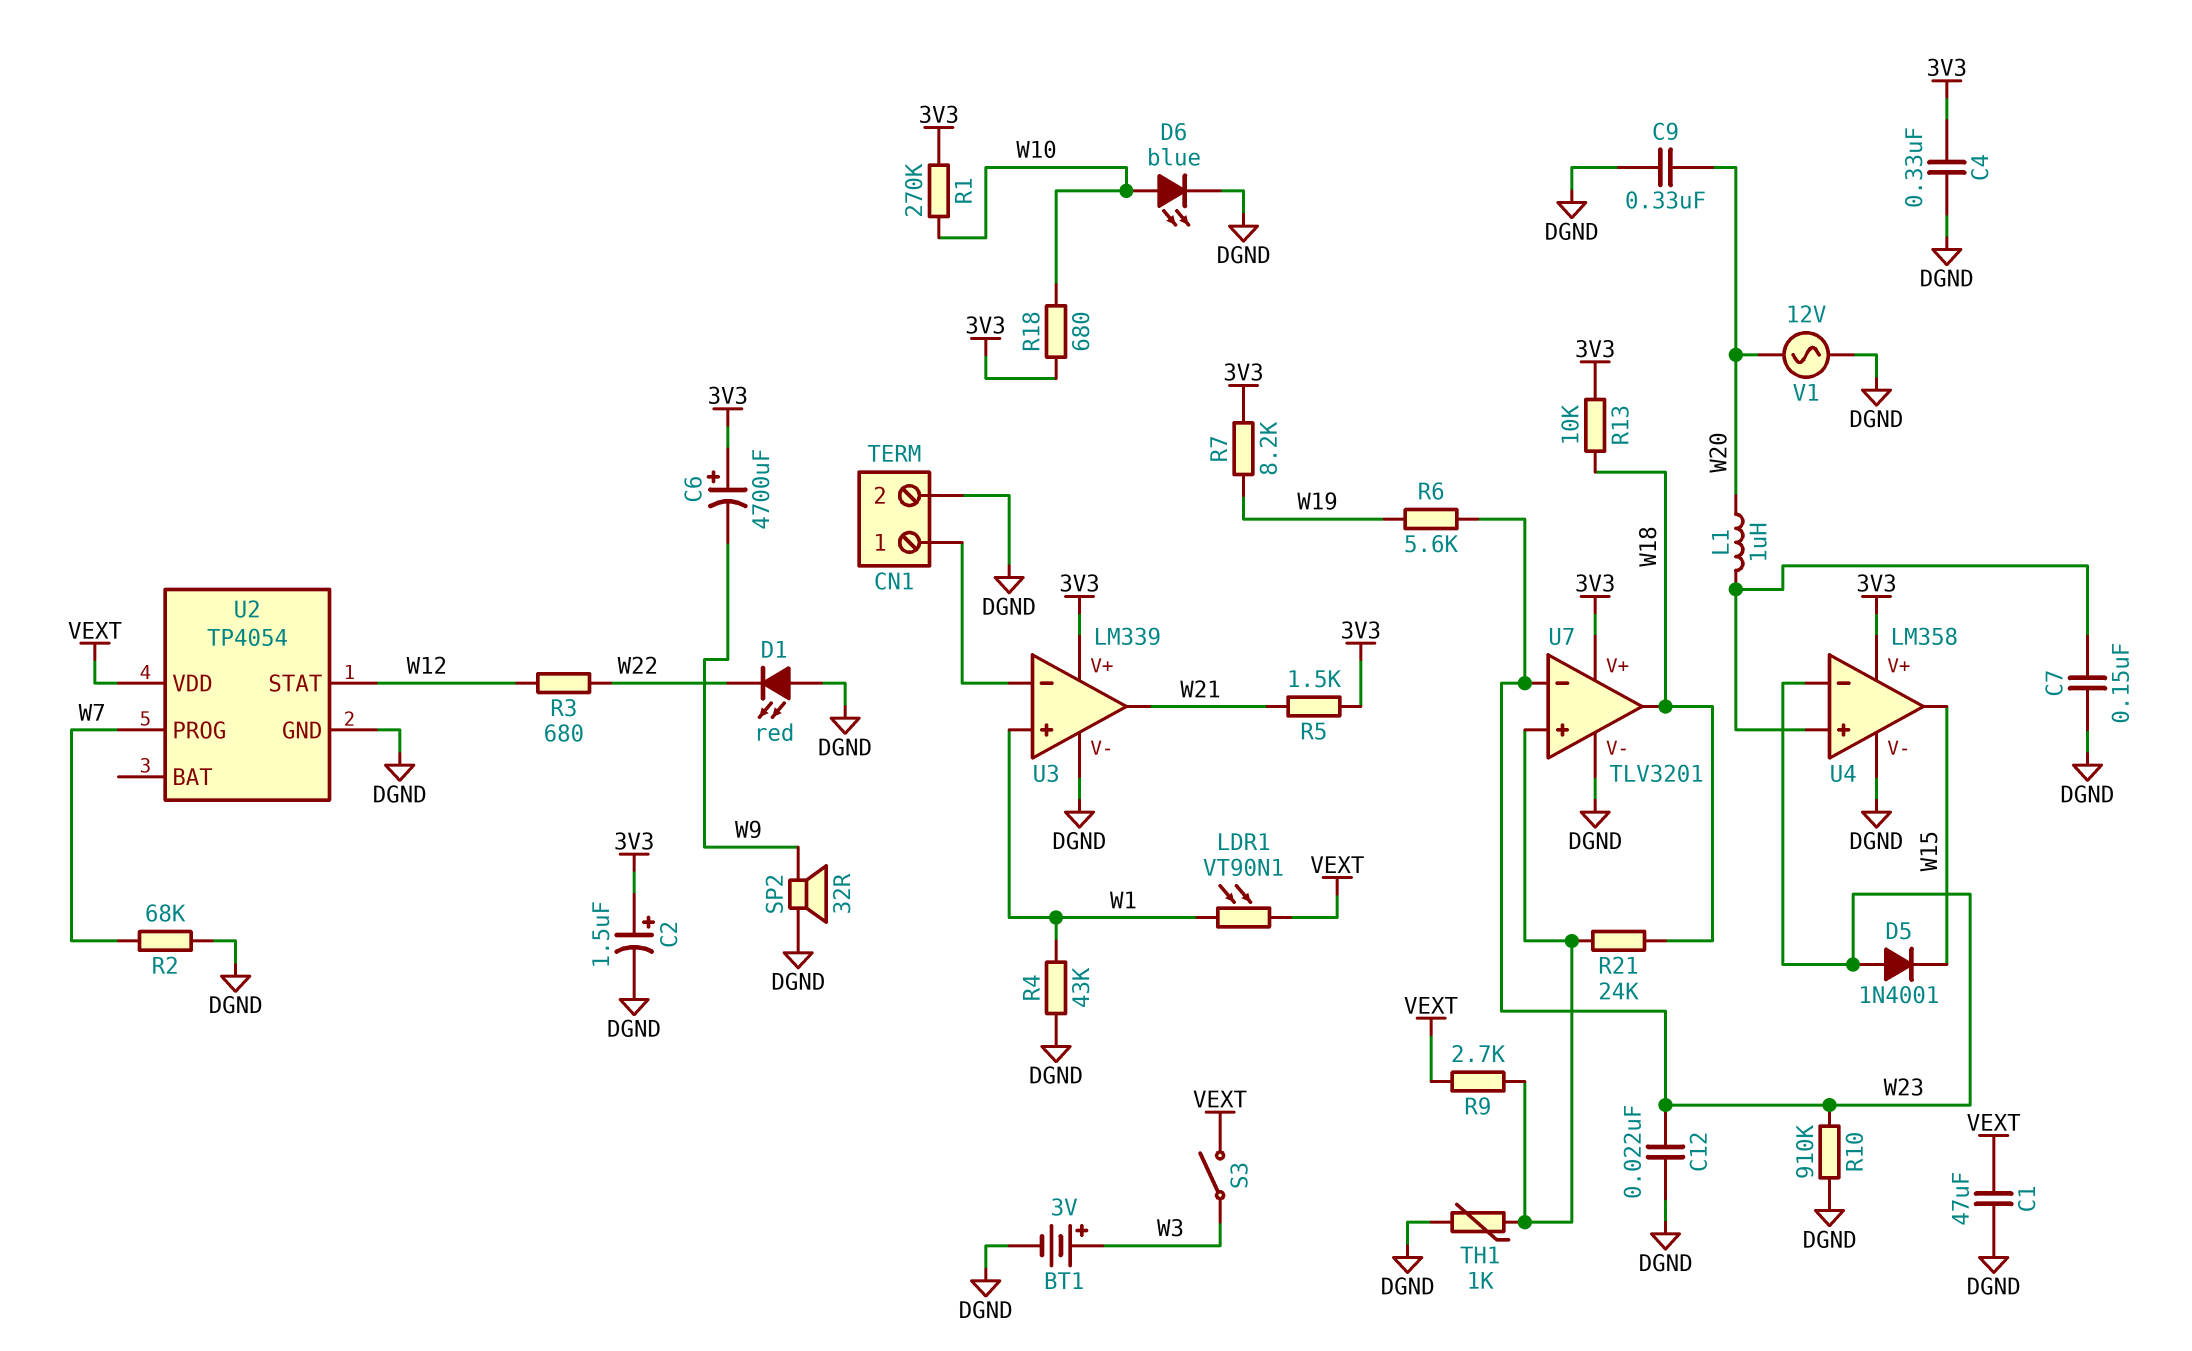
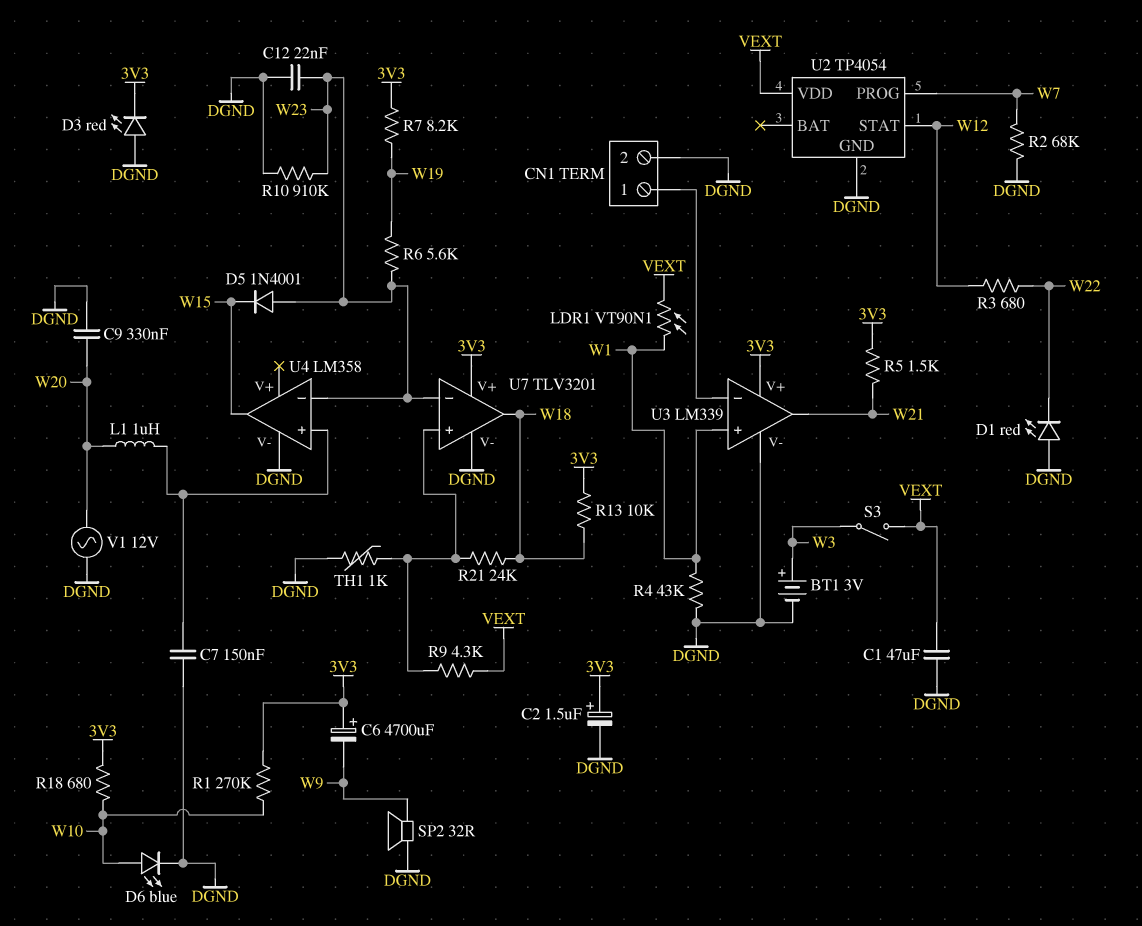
C4: 330nF (3V3, DGND) -> none
D3: none -> LED red (A DGND, K 3V3)
R9: 2.7k (U7/in+, VEXT) -> 4.3k (U7/in+, VEXT)
U4 pin V+: 3V3 -> none

